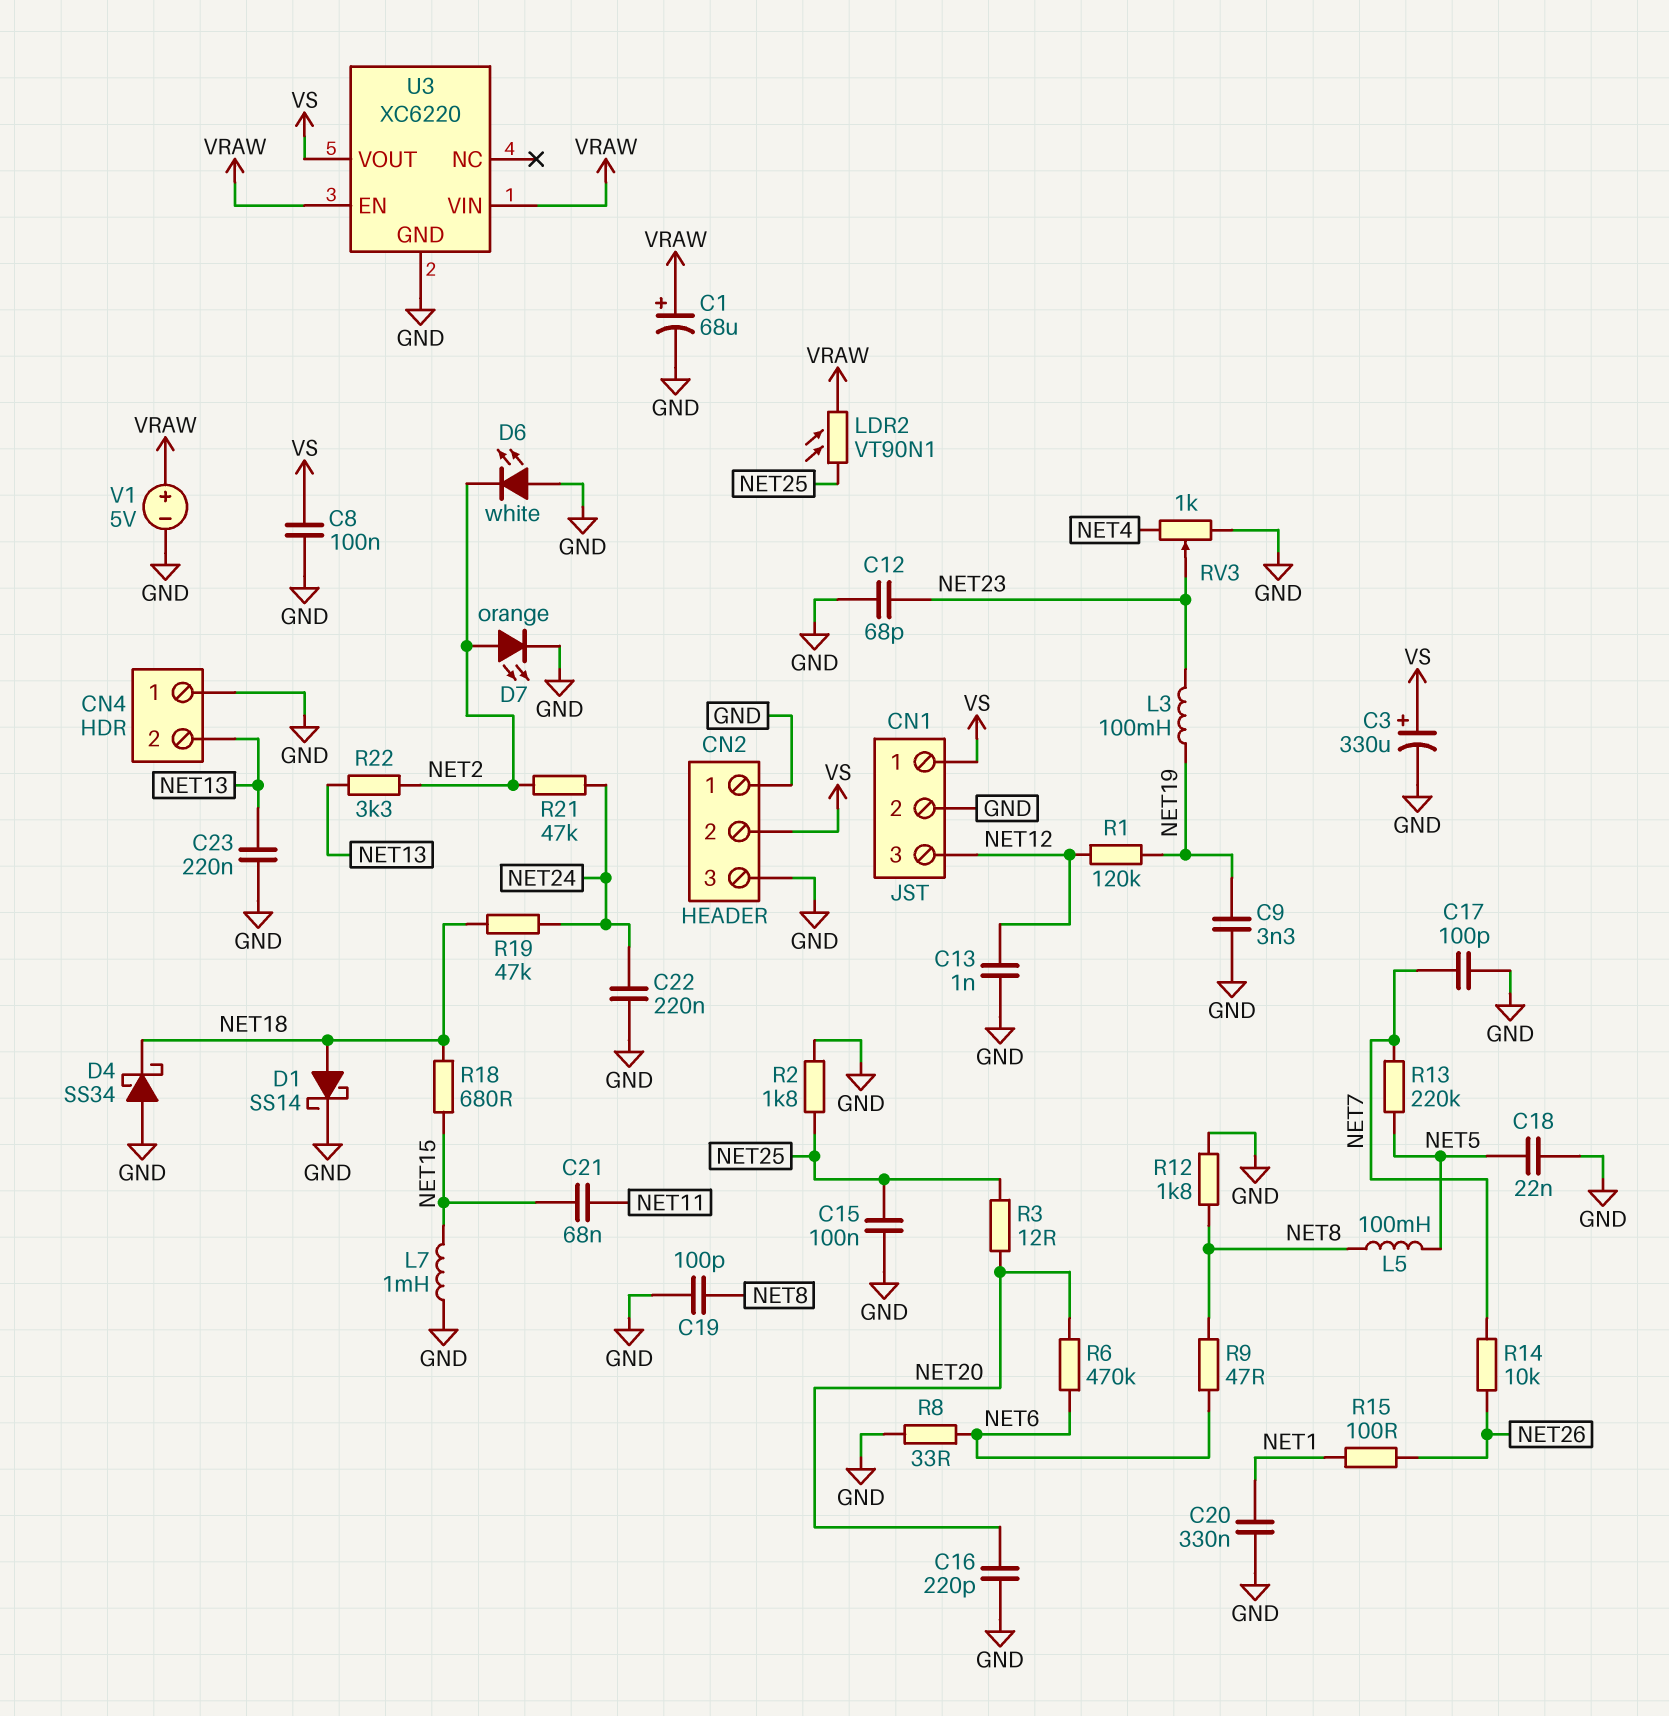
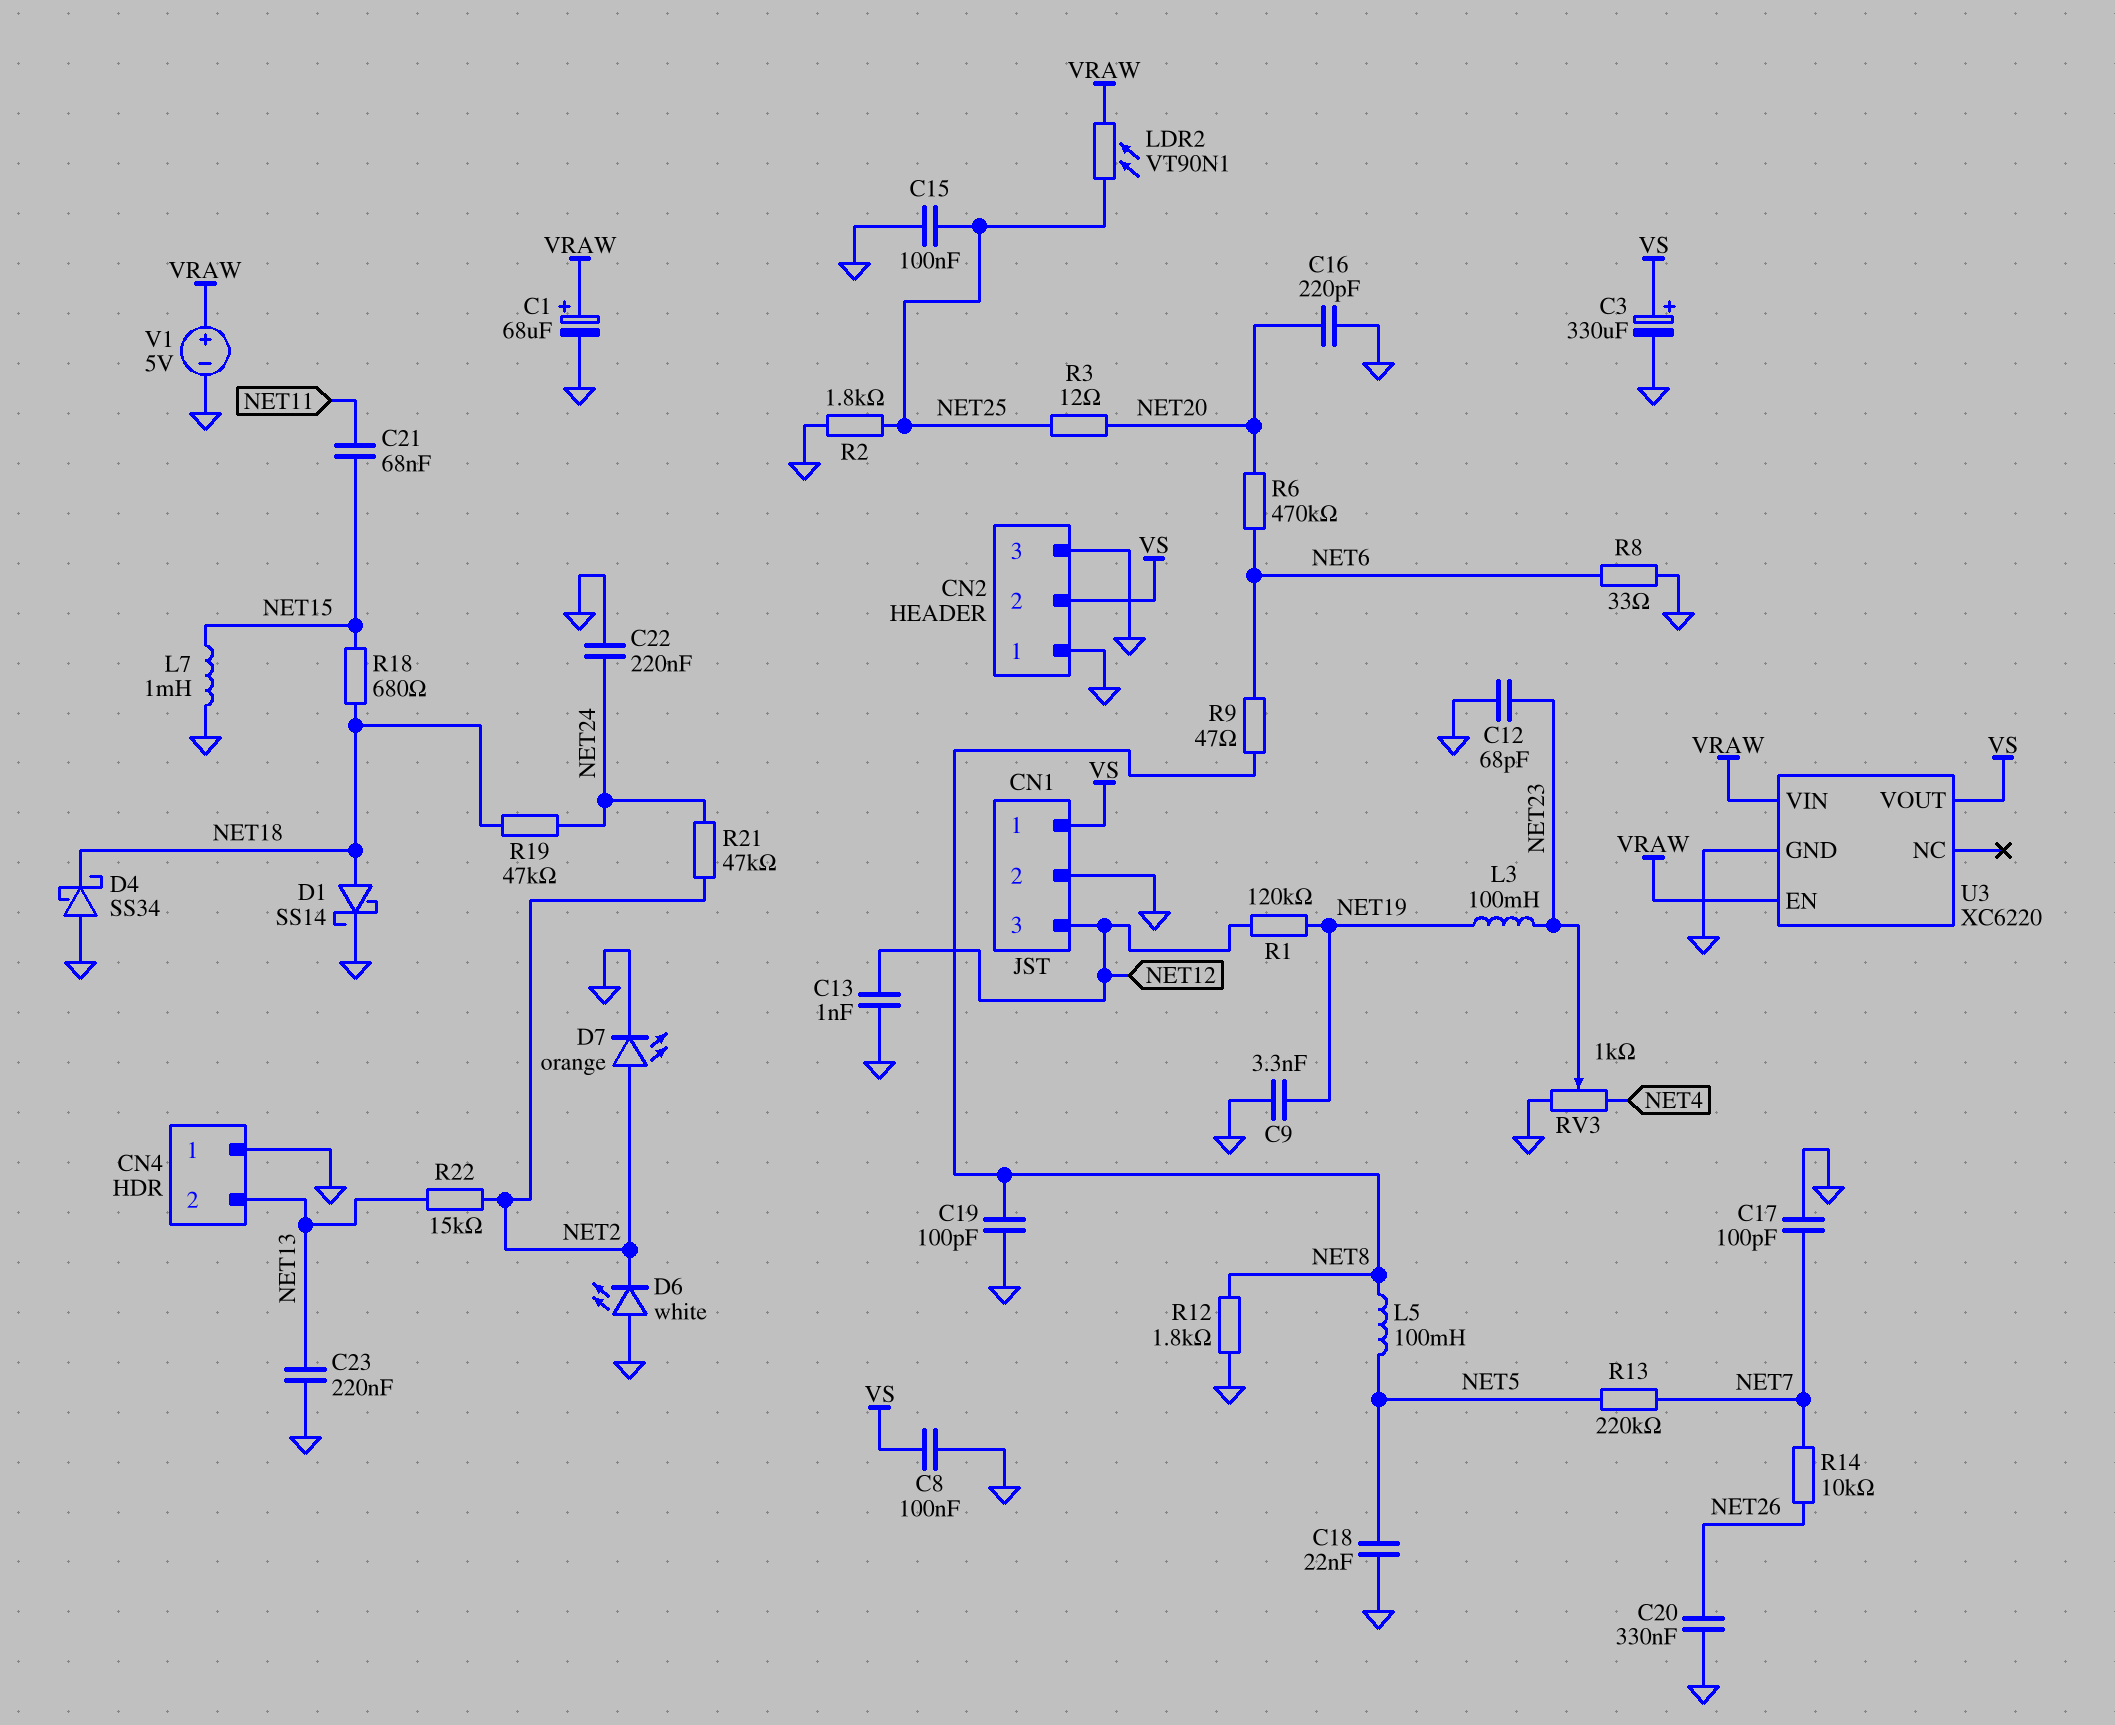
C20: 330nF (GND, NET1) -> 330nF (GND, NET26)
R15: 100 (NET1, NET26) -> none
R22: 3.3k (NET2, NET13) -> 15k (NET2, NET13)

